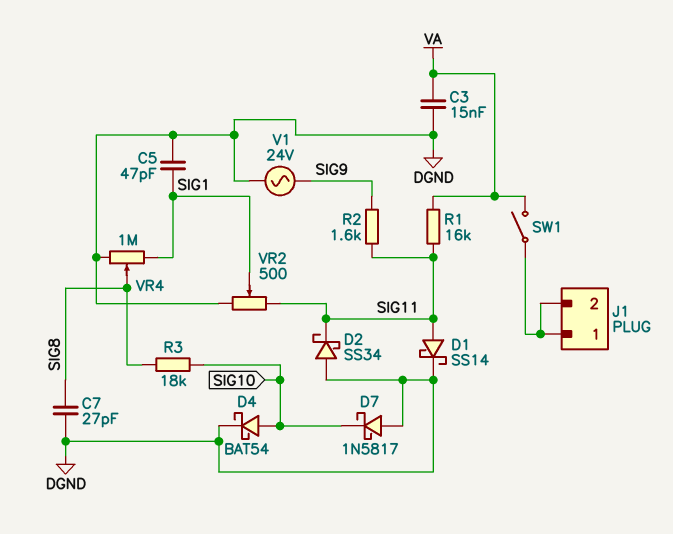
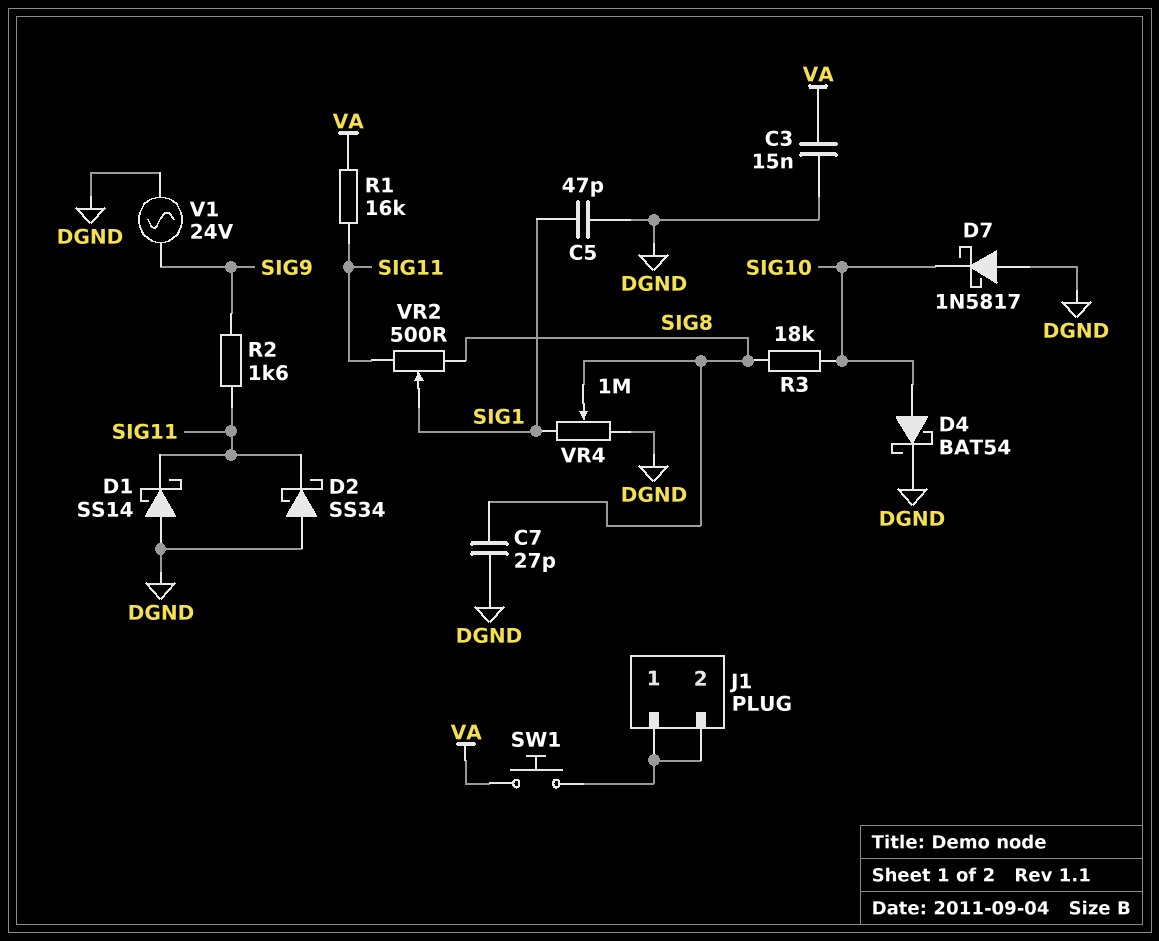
D1: schottky SS14 (A SIG11, K DGND) -> schottky SS14 (A DGND, K SIG11)
SW1: switch (J1/1, VA) -> button (J1/1, VA)
VR2: 500 (DGND, SIG11, wiper SIG1) -> 500 (SIG8, SIG11, wiper SIG1)

